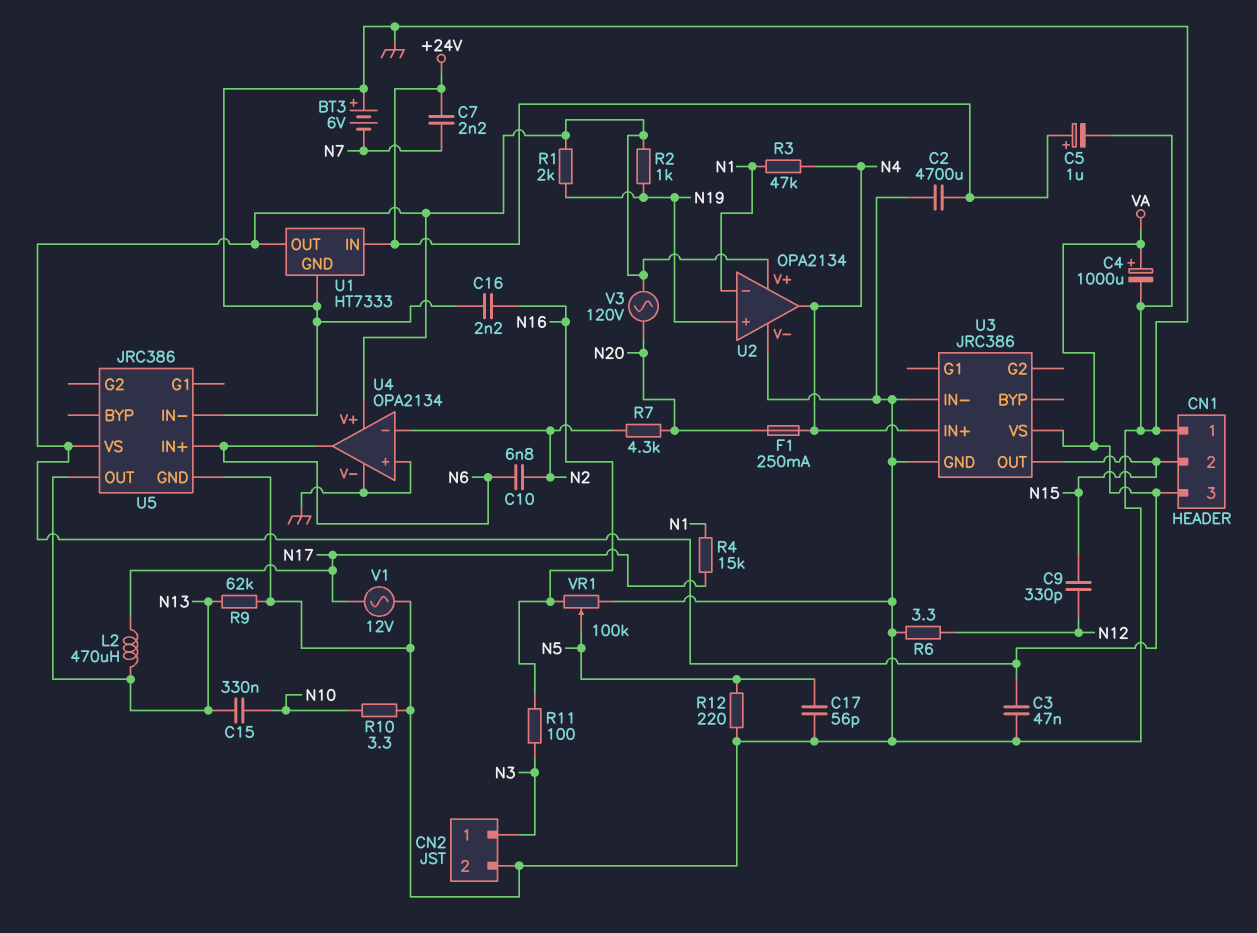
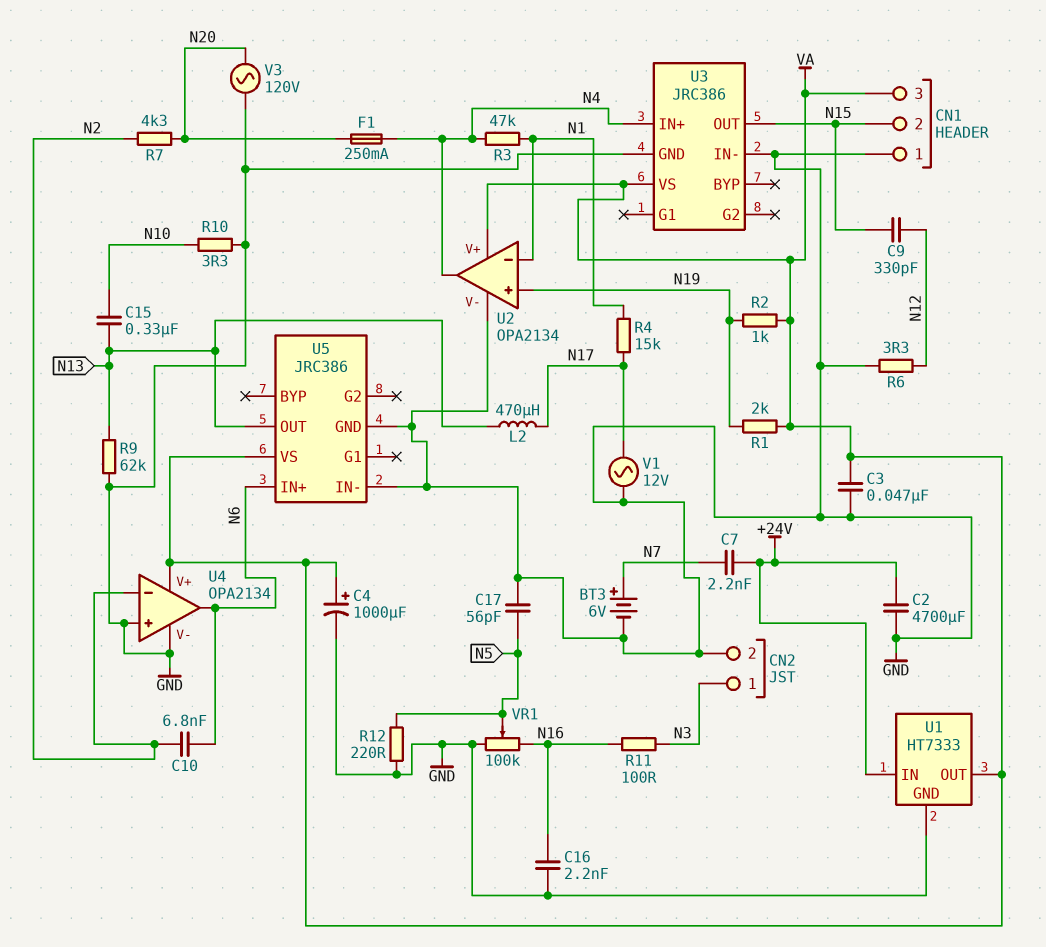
BT3: 6V (plus GND, minus N7) -> 6V (plus N7, minus GND)
C5: 1uF (plus +24V, minus GND) -> none
V3: AC 120V (N20, VA) -> AC 120V (GND, N20)

